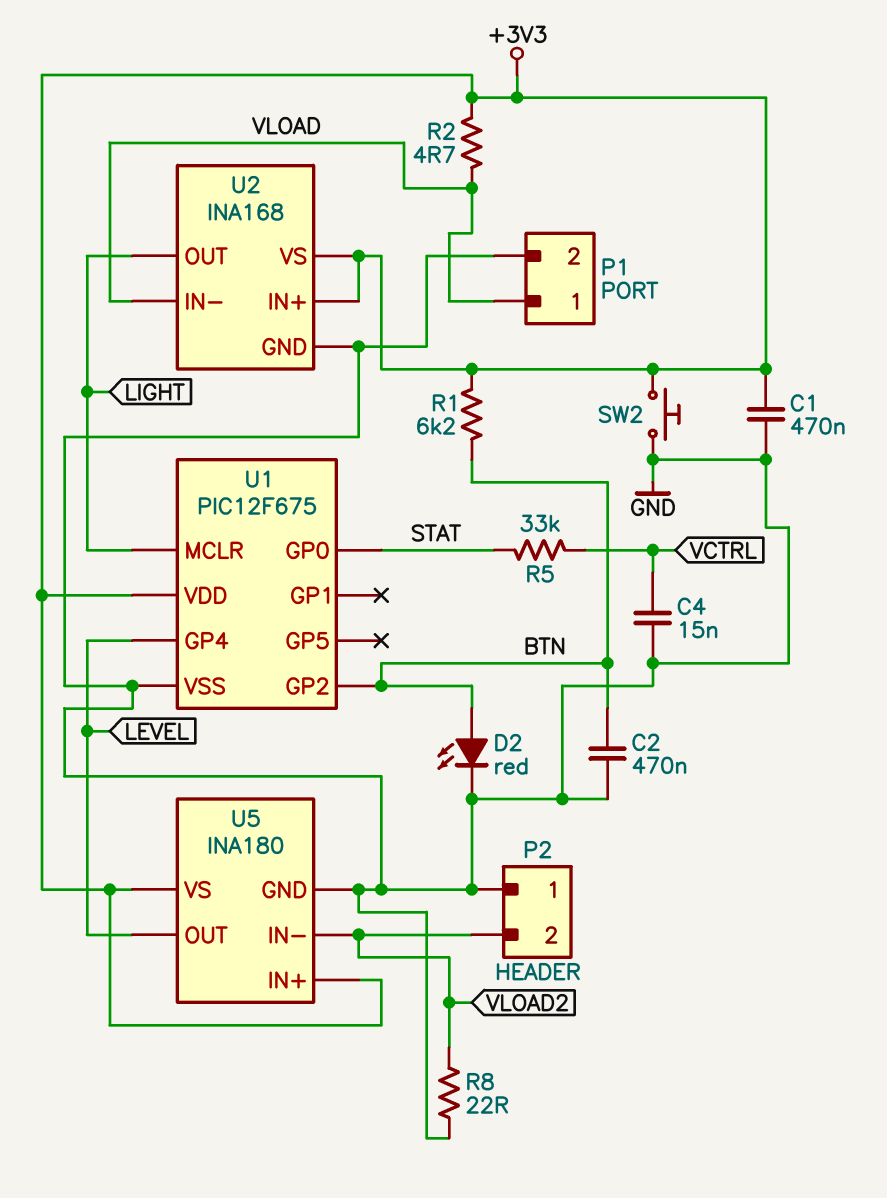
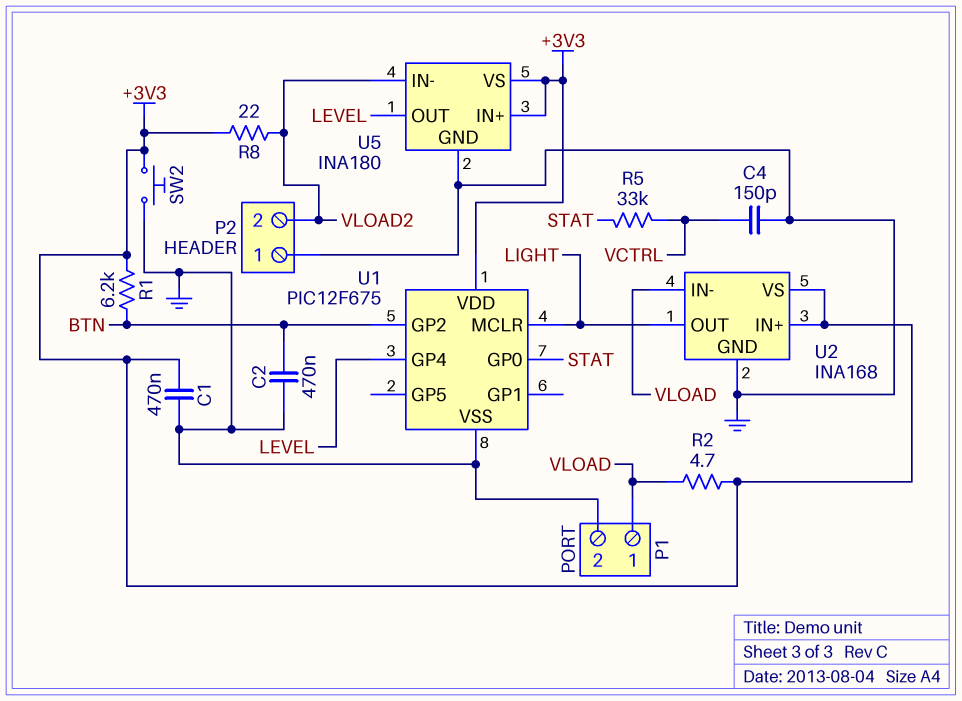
C4: 15nF (GND, VCTRL) -> 150pF (GND, VCTRL)
D2: LED red (A BTN, K GND) -> none
R8: 22 (GND, VLOAD2) -> 22 (+3V3, VLOAD2)

